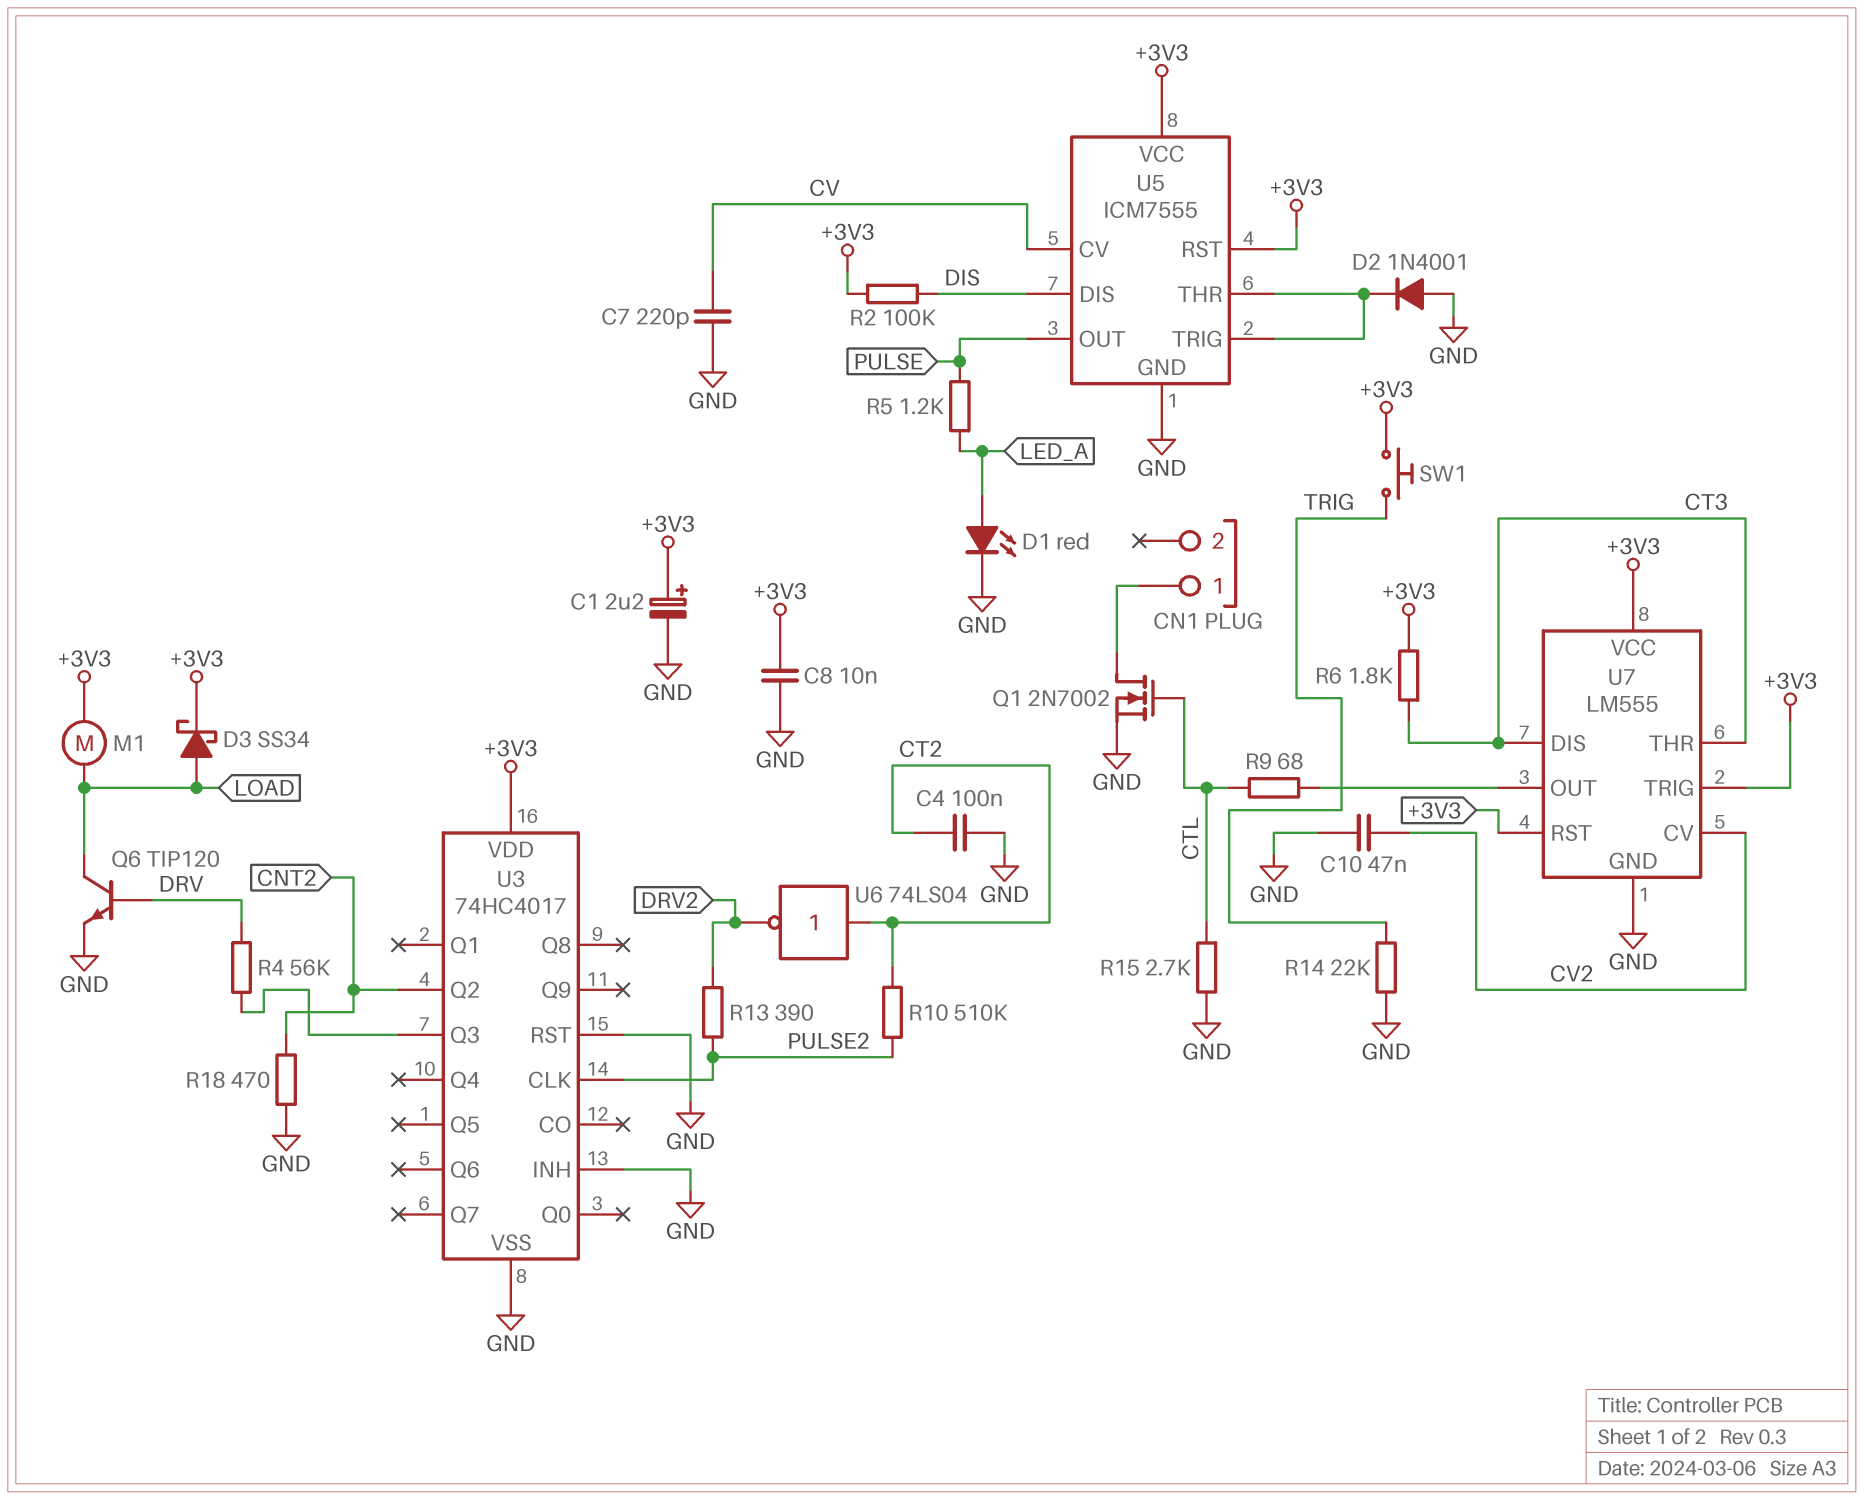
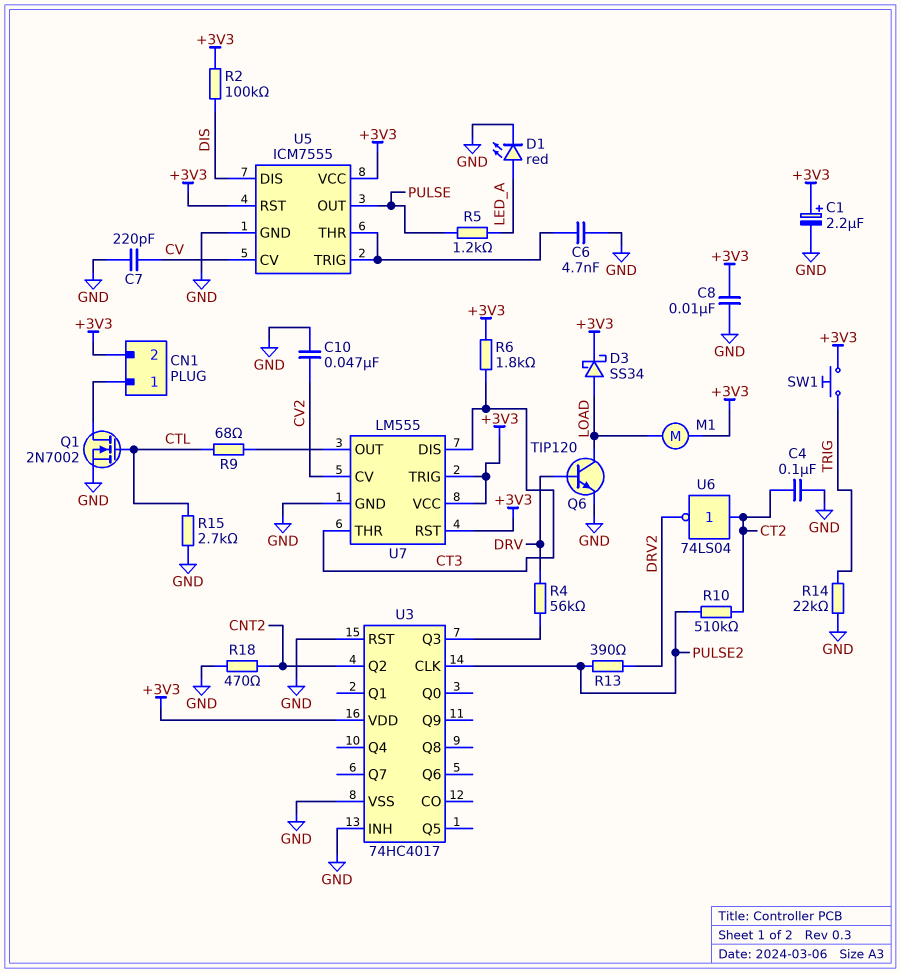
C6: none -> 4.7nF (GND, U5/THR)
CN1 pin 2: none -> +3V3
D2: diode 1N4001 (A GND, K U5/THR) -> none

